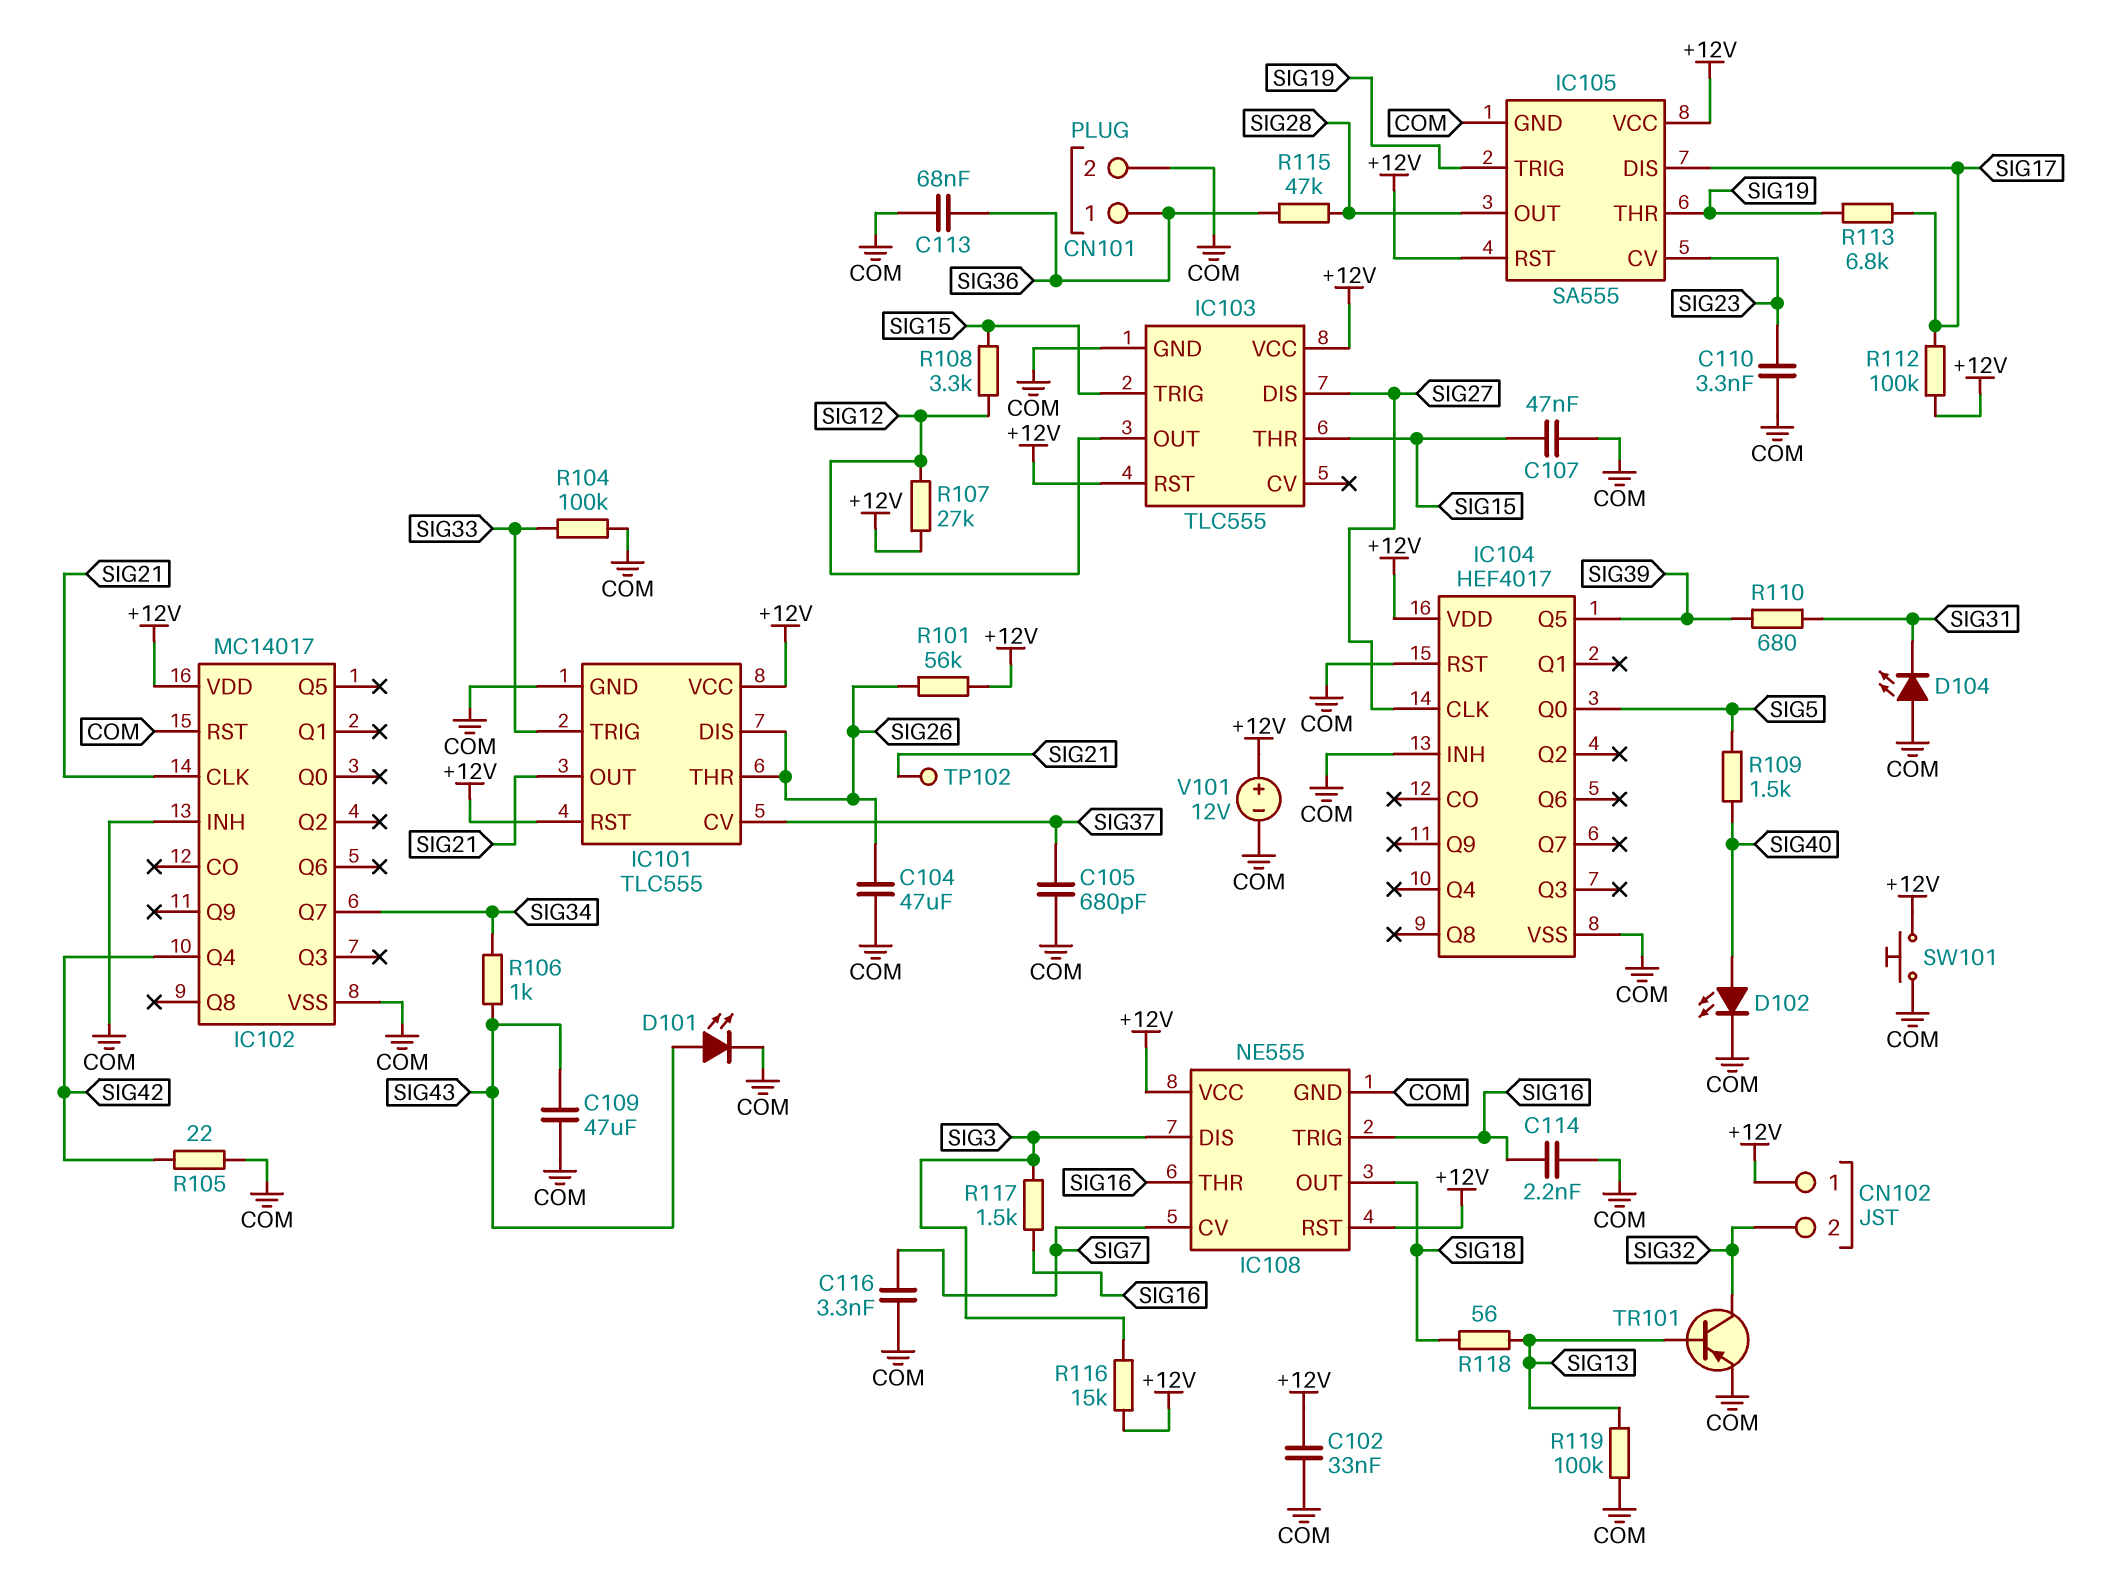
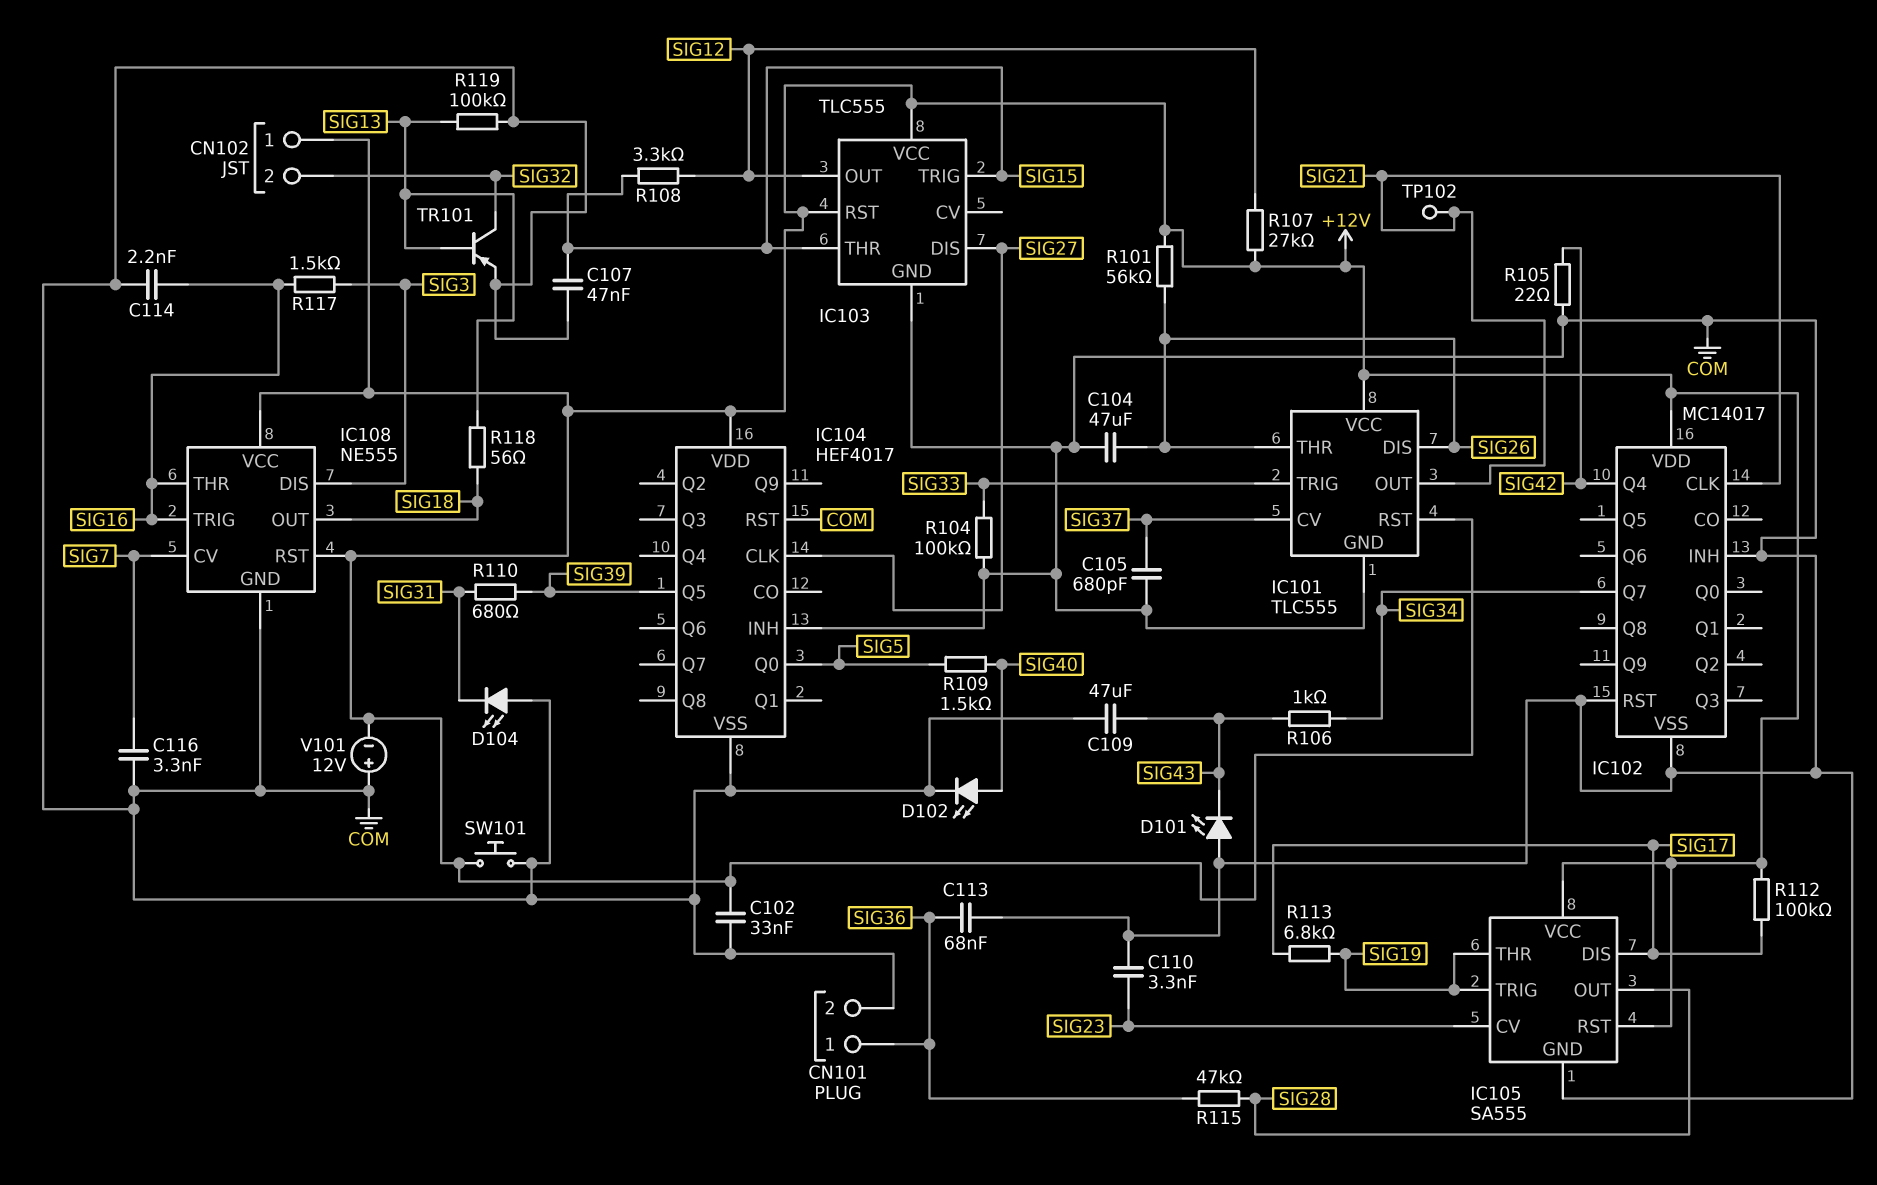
D101: LED (A SIG43, K COM) -> LED (A COM, K SIG43)
R116: 15k (+12V, SIG3) -> none
V101: 12V (plus +12V, minus COM) -> 12V (plus COM, minus +12V)

